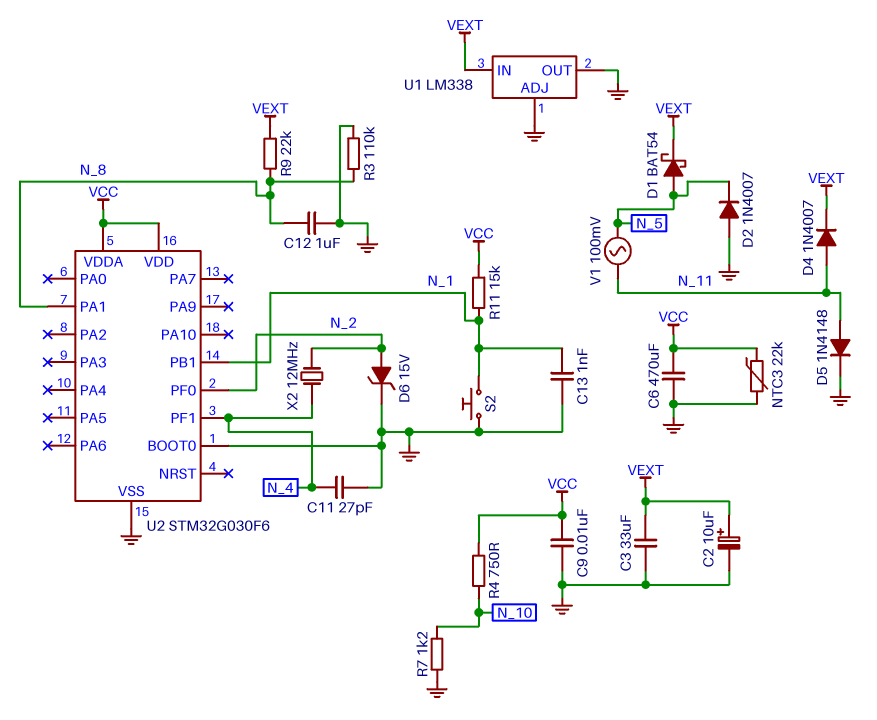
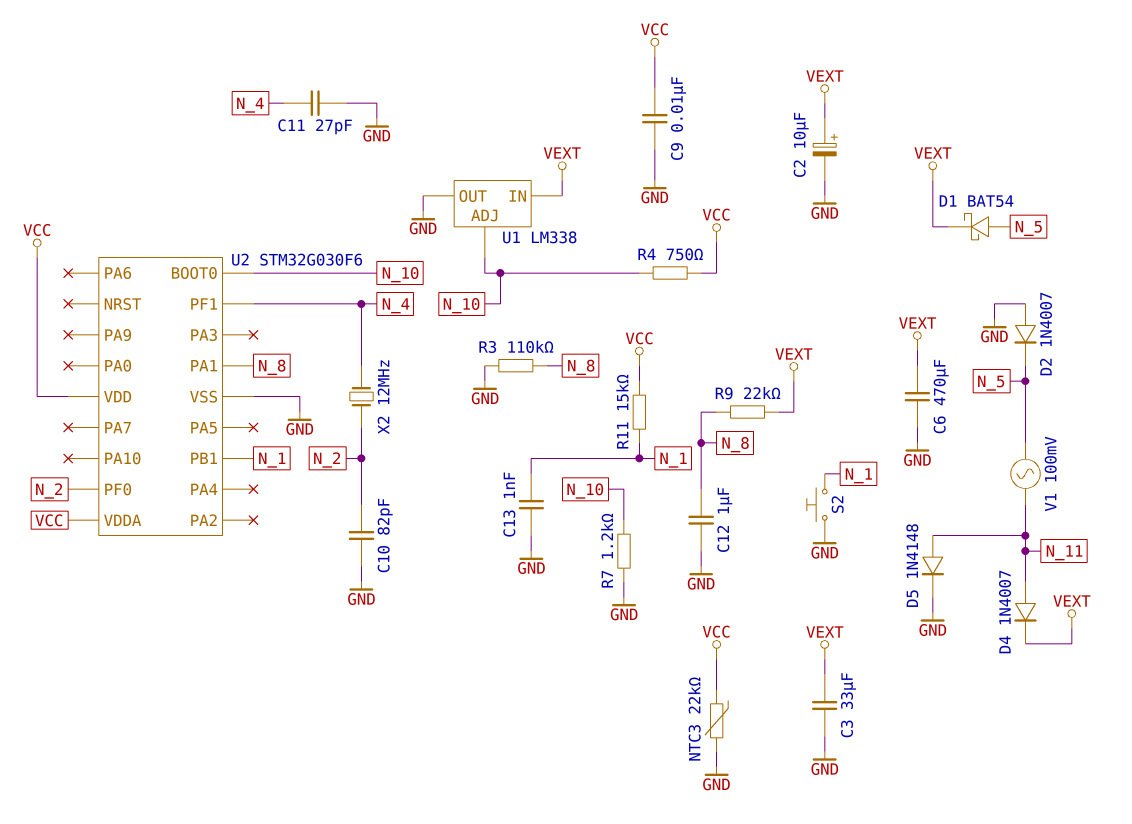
C6: 470uF (GND, VCC) -> 470uF (GND, VEXT)
C10: none -> 82pF (GND, N_2)
D6: zener 15V (A N_2, K GND) -> none
U1 pin ADJ: GND -> N_10
U2 pin BOOT0: GND -> N_10

